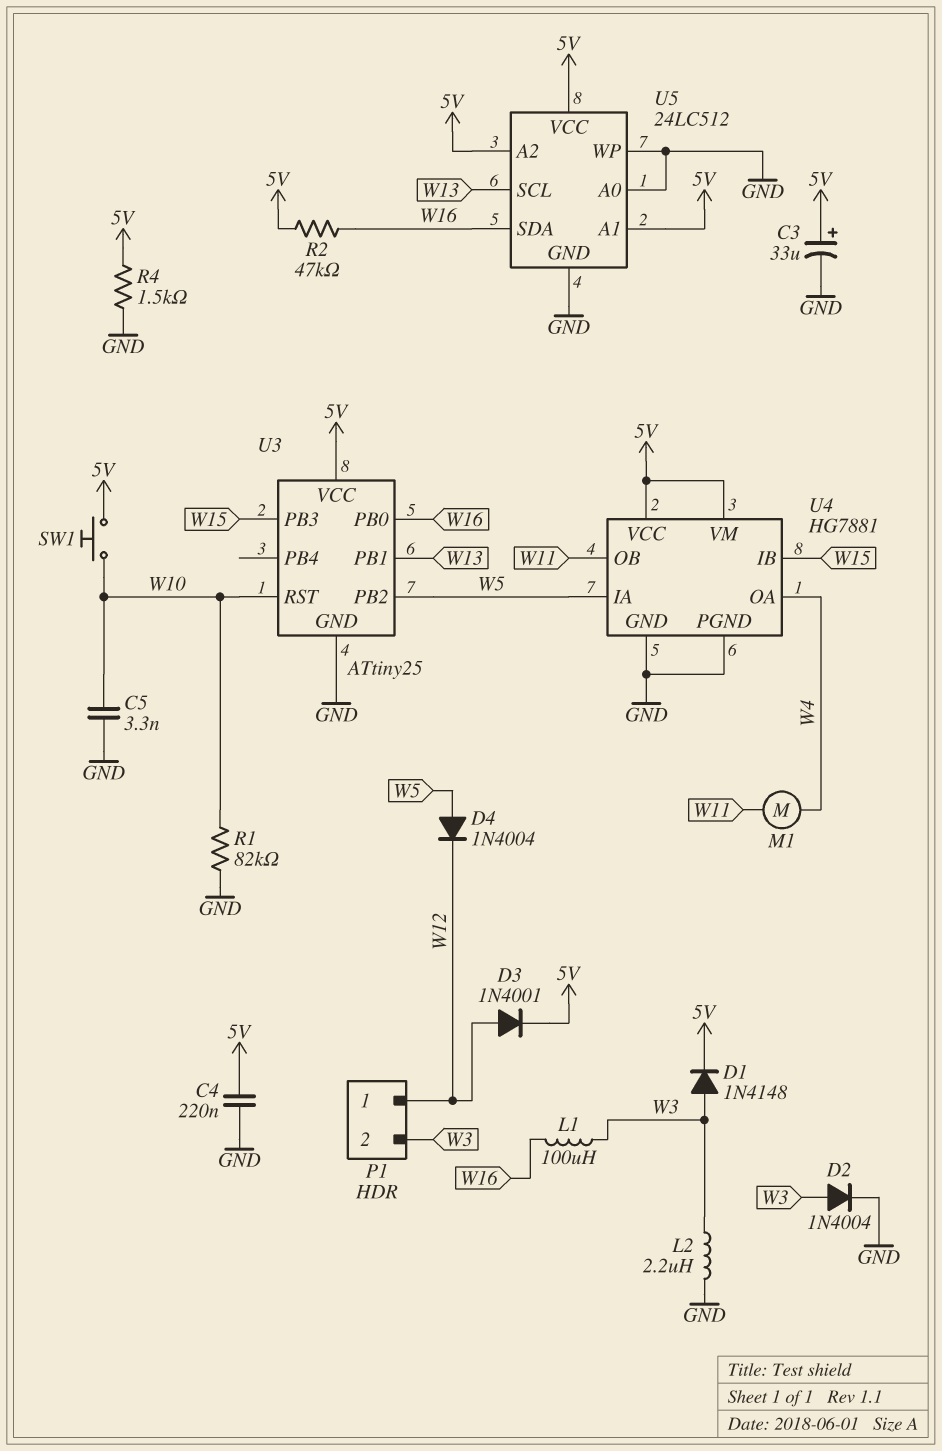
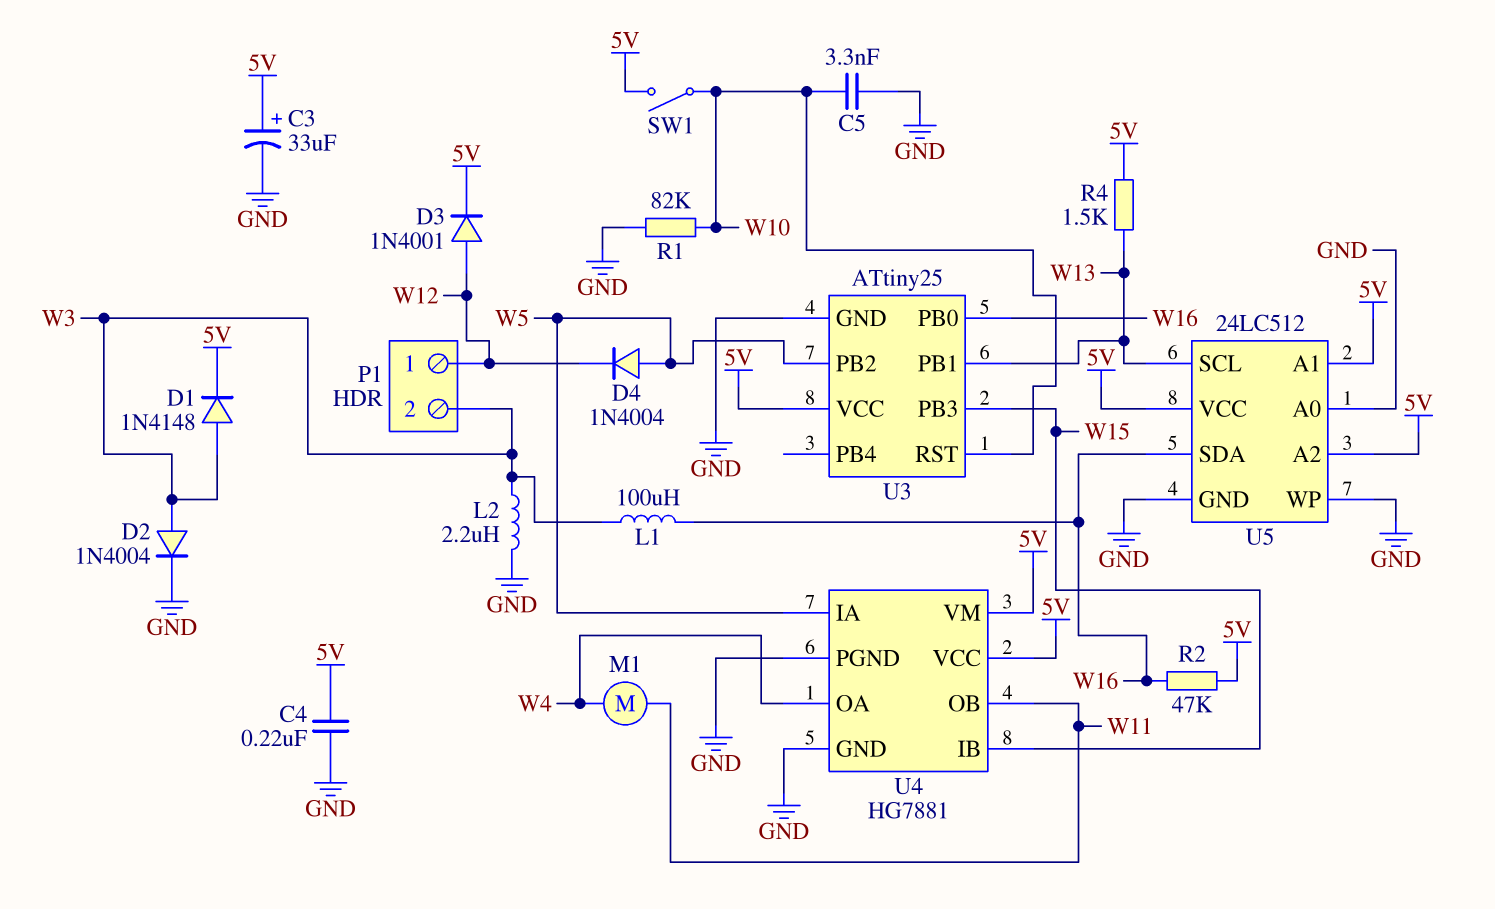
R4: 1.5k (5V, GND) -> 1.5k (5V, W13)
SW1: button (5V, W10) -> switch (5V, W10)

